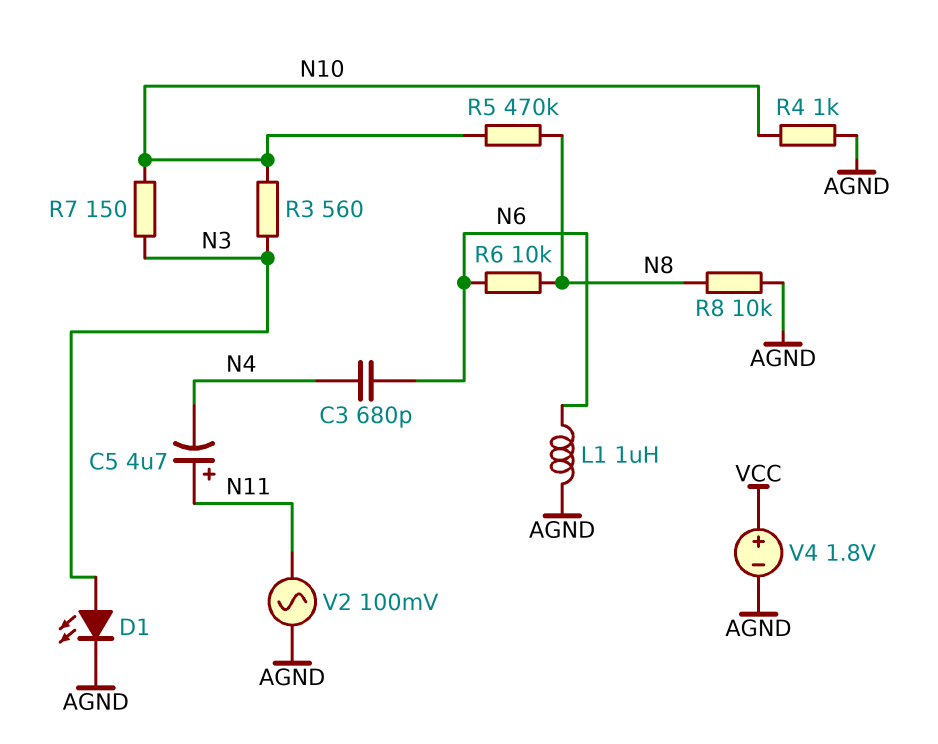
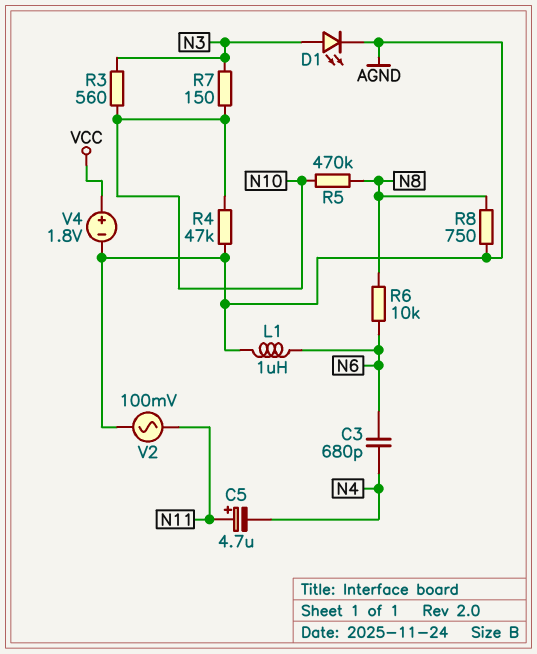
R4: 1k (AGND, N10) -> 47k (AGND, N10)
R8: 10k (AGND, N8) -> 750 (AGND, N8)

